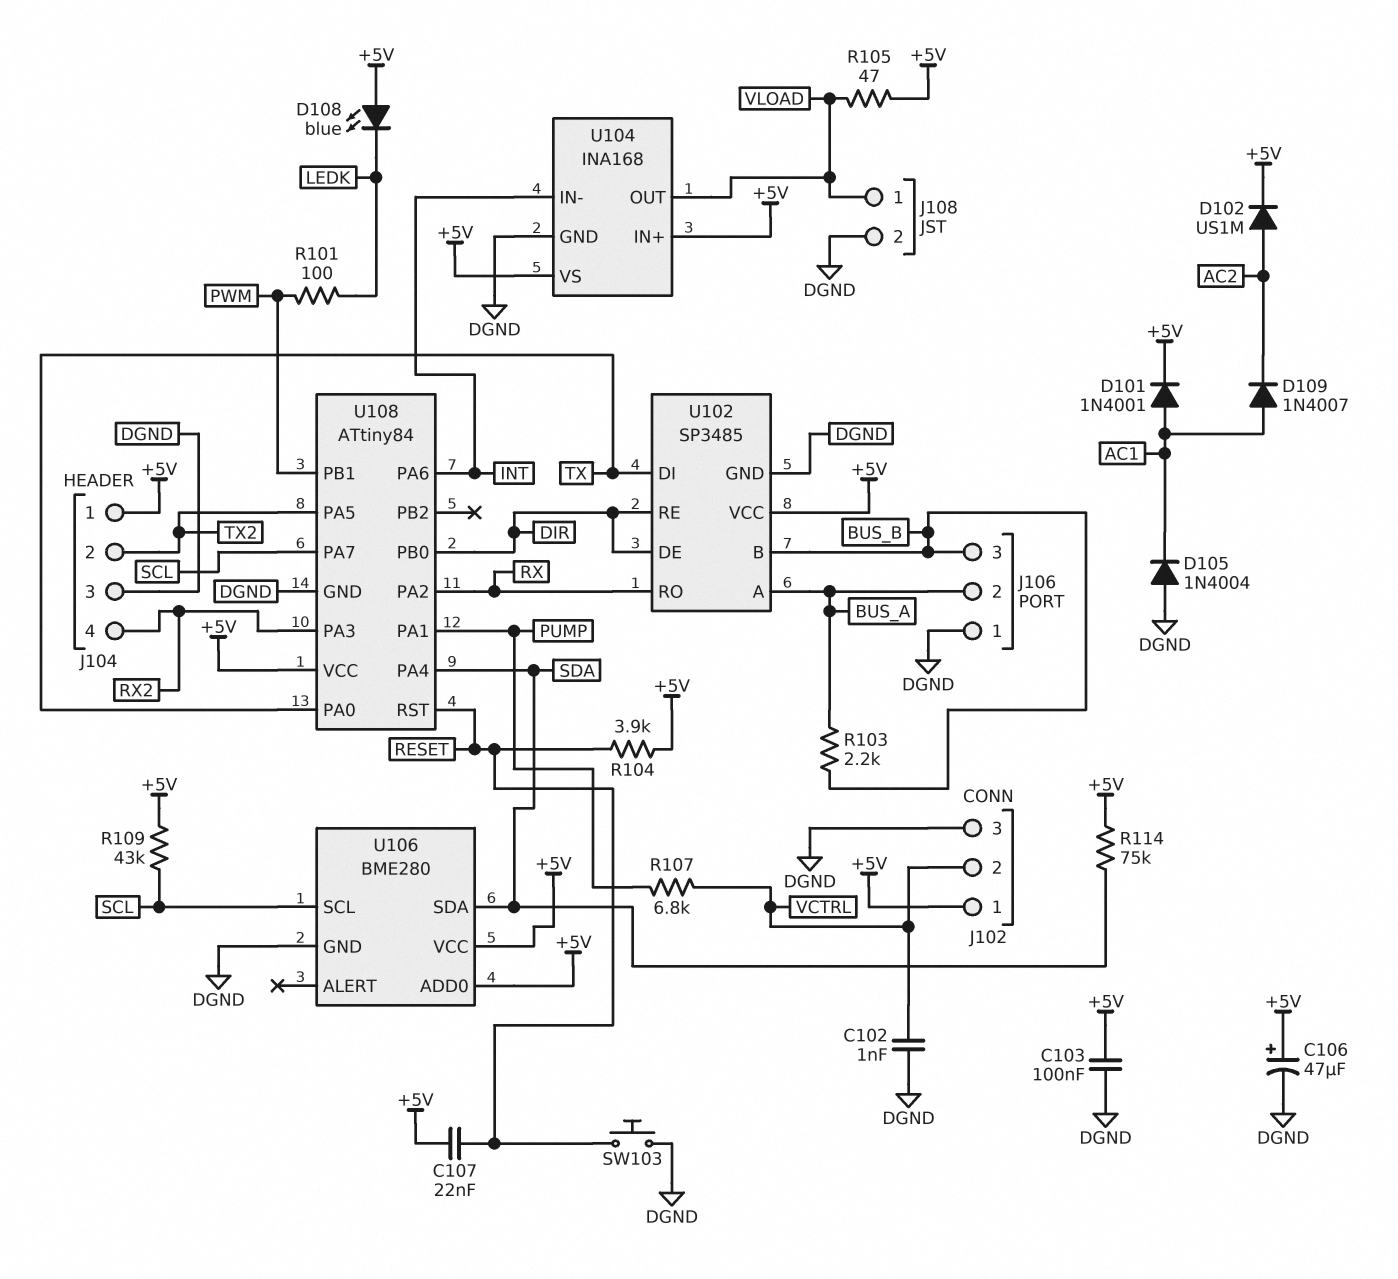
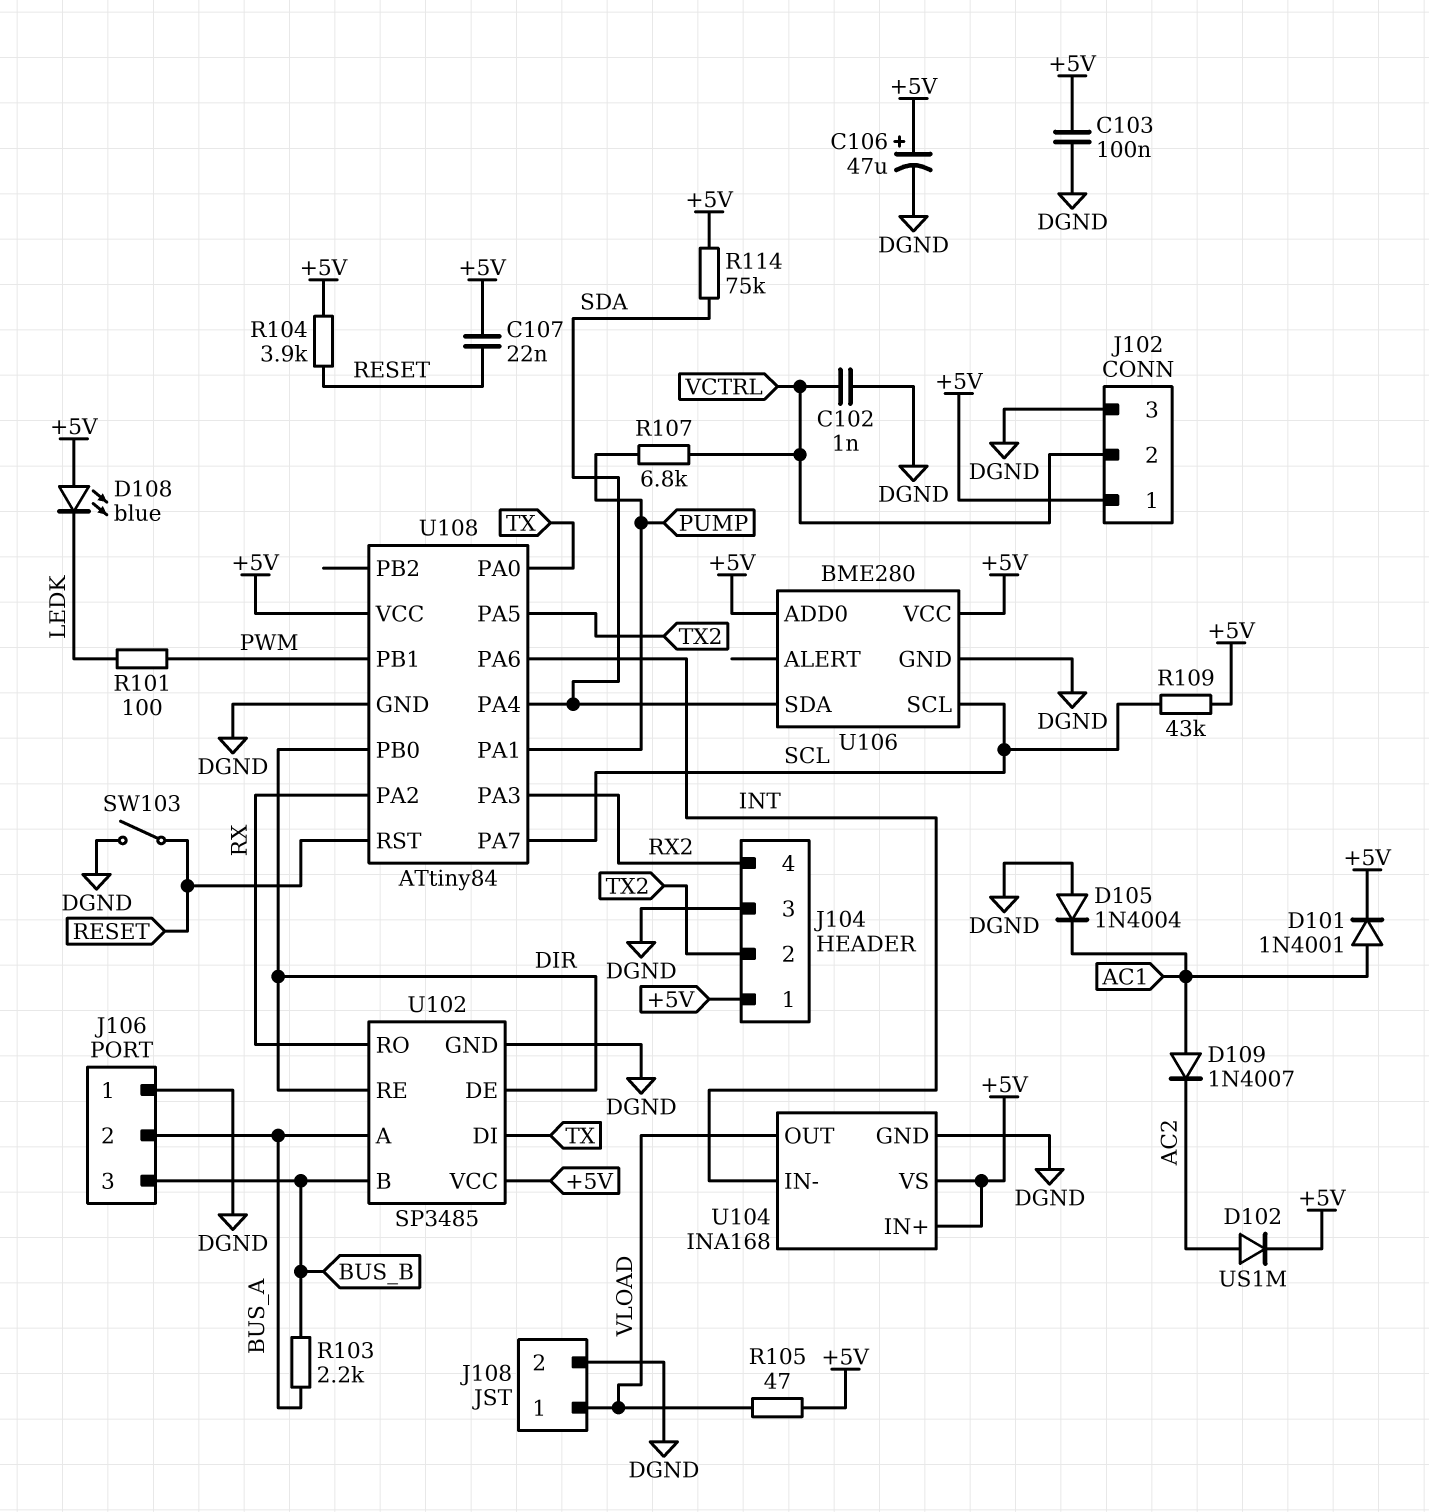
SW103: button (DGND, RESET) -> switch (DGND, RESET)

